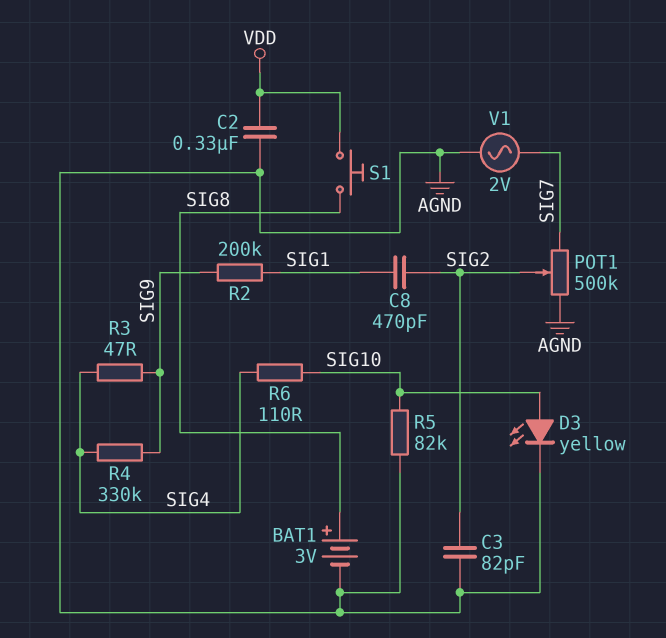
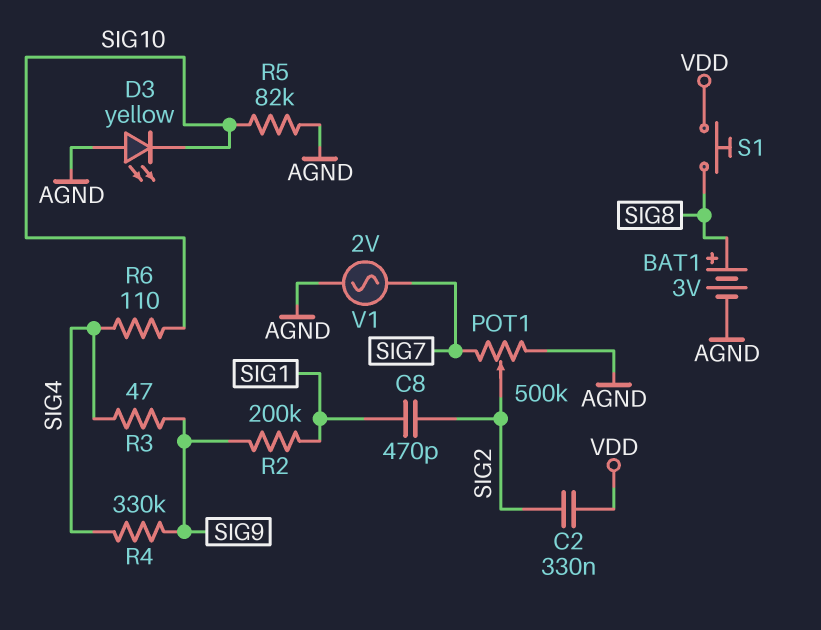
C2: 330nF (AGND, VDD) -> 330nF (SIG2, VDD)
C3: 82pF (AGND, SIG2) -> none
D3: LED yellow (A SIG10, K AGND) -> LED yellow (A AGND, K SIG10)

